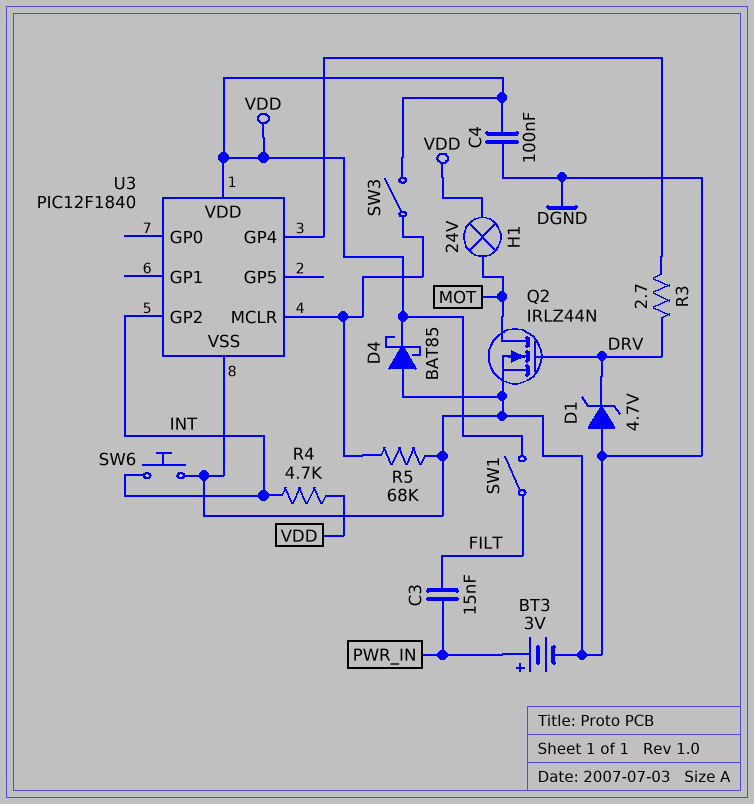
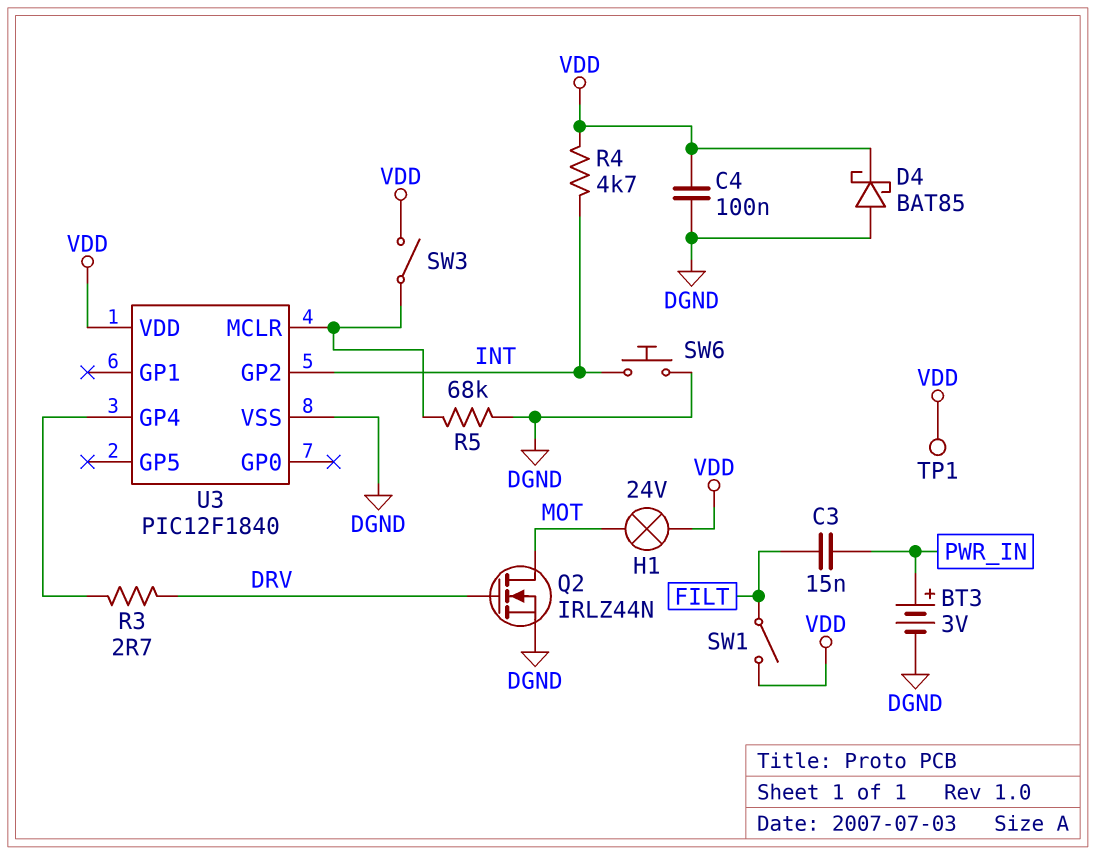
D1: zener 4.7V (A DGND, K DRV) -> none
TP1: none -> test point (VDD)

